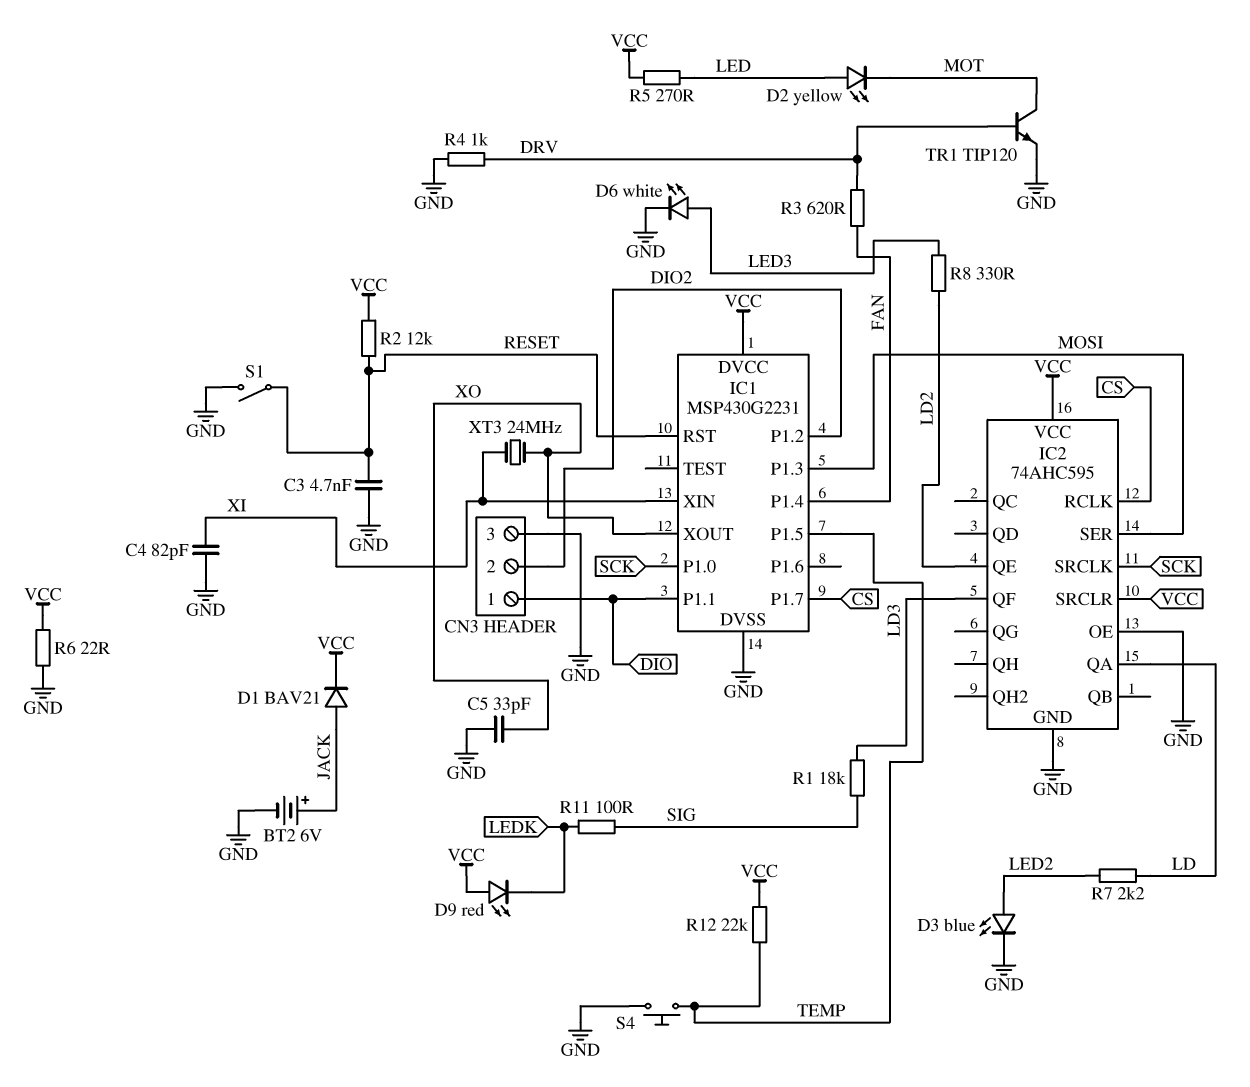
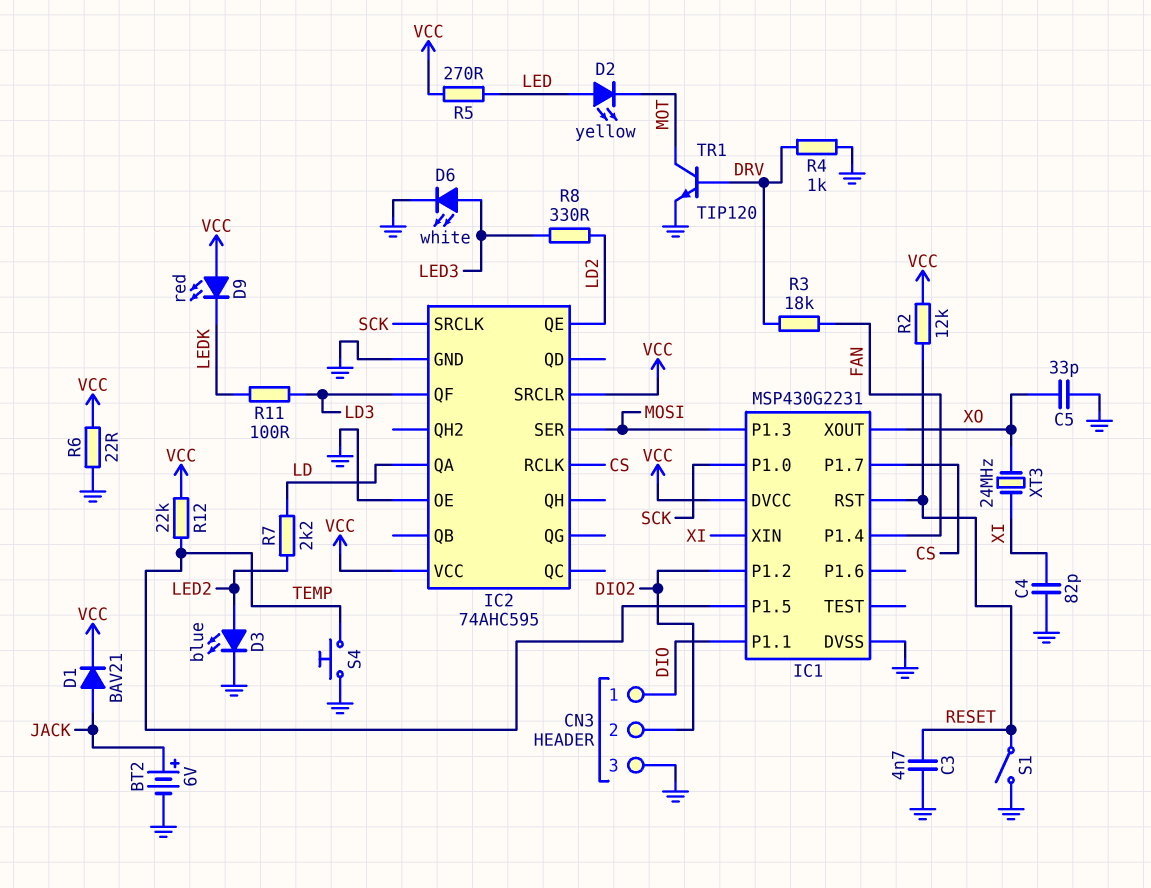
R1: 18k (LD3, SIG) -> none
R3: 620 (DRV, FAN) -> 18k (DRV, FAN)
R11: 100 (LEDK, SIG) -> 100 (LD3, LEDK)

